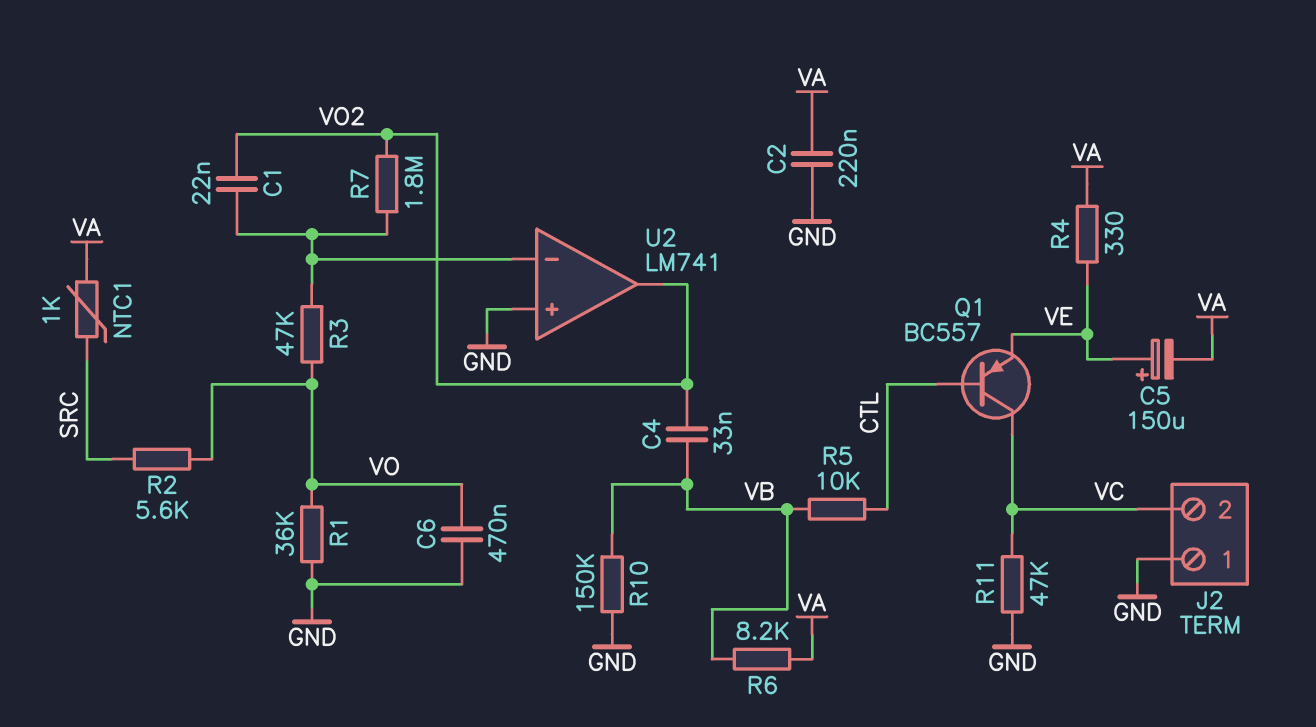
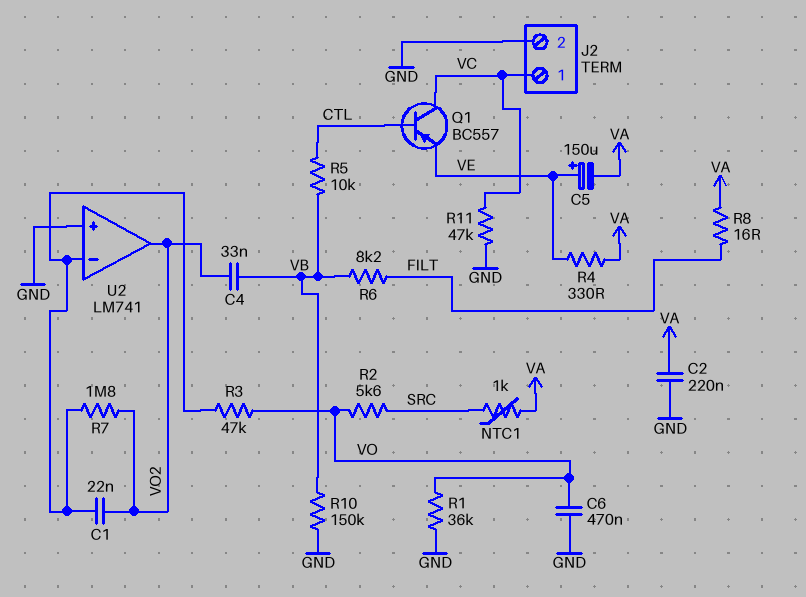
J2 pin 1: GND -> VC
J2 pin 2: VC -> GND
R6: 8.2k (VA, VB) -> 8.2k (FILT, VB)
R8: none -> 16 (FILT, VA)

